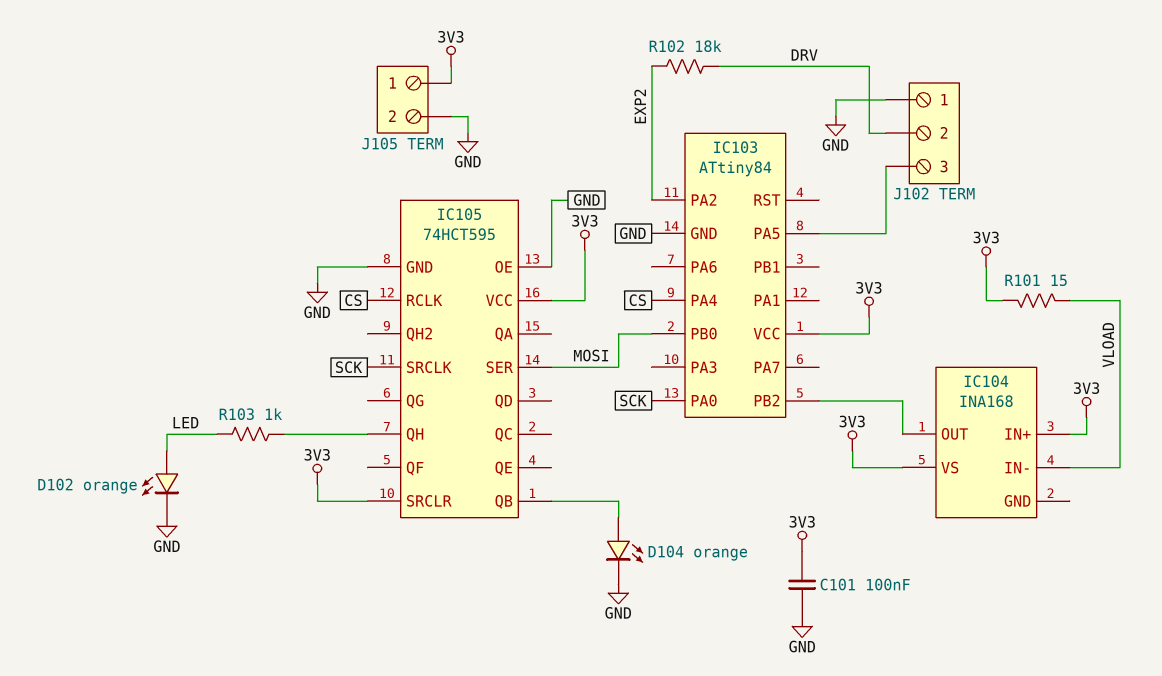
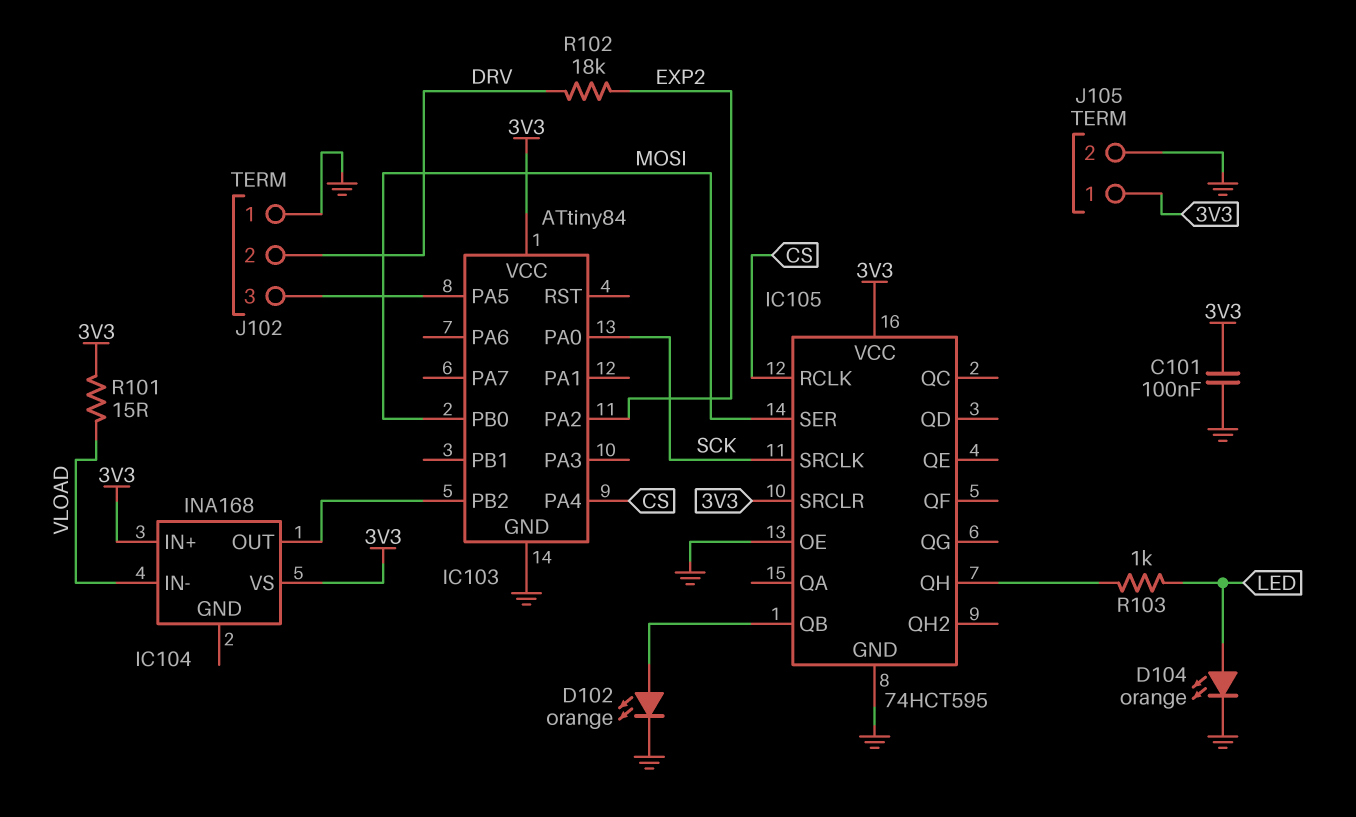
D102: LED orange (A LED, K GND) -> LED orange (A IC105/QB, K GND)
D104: LED orange (A IC105/QB, K GND) -> LED orange (A LED, K GND)

